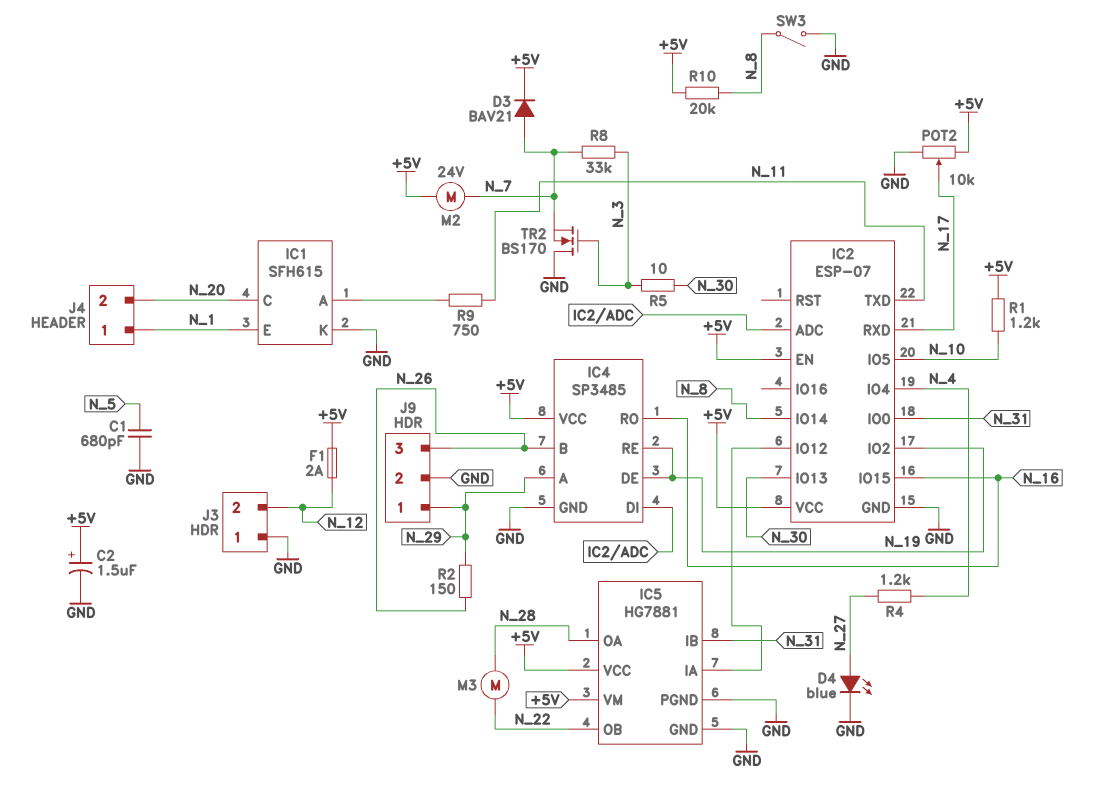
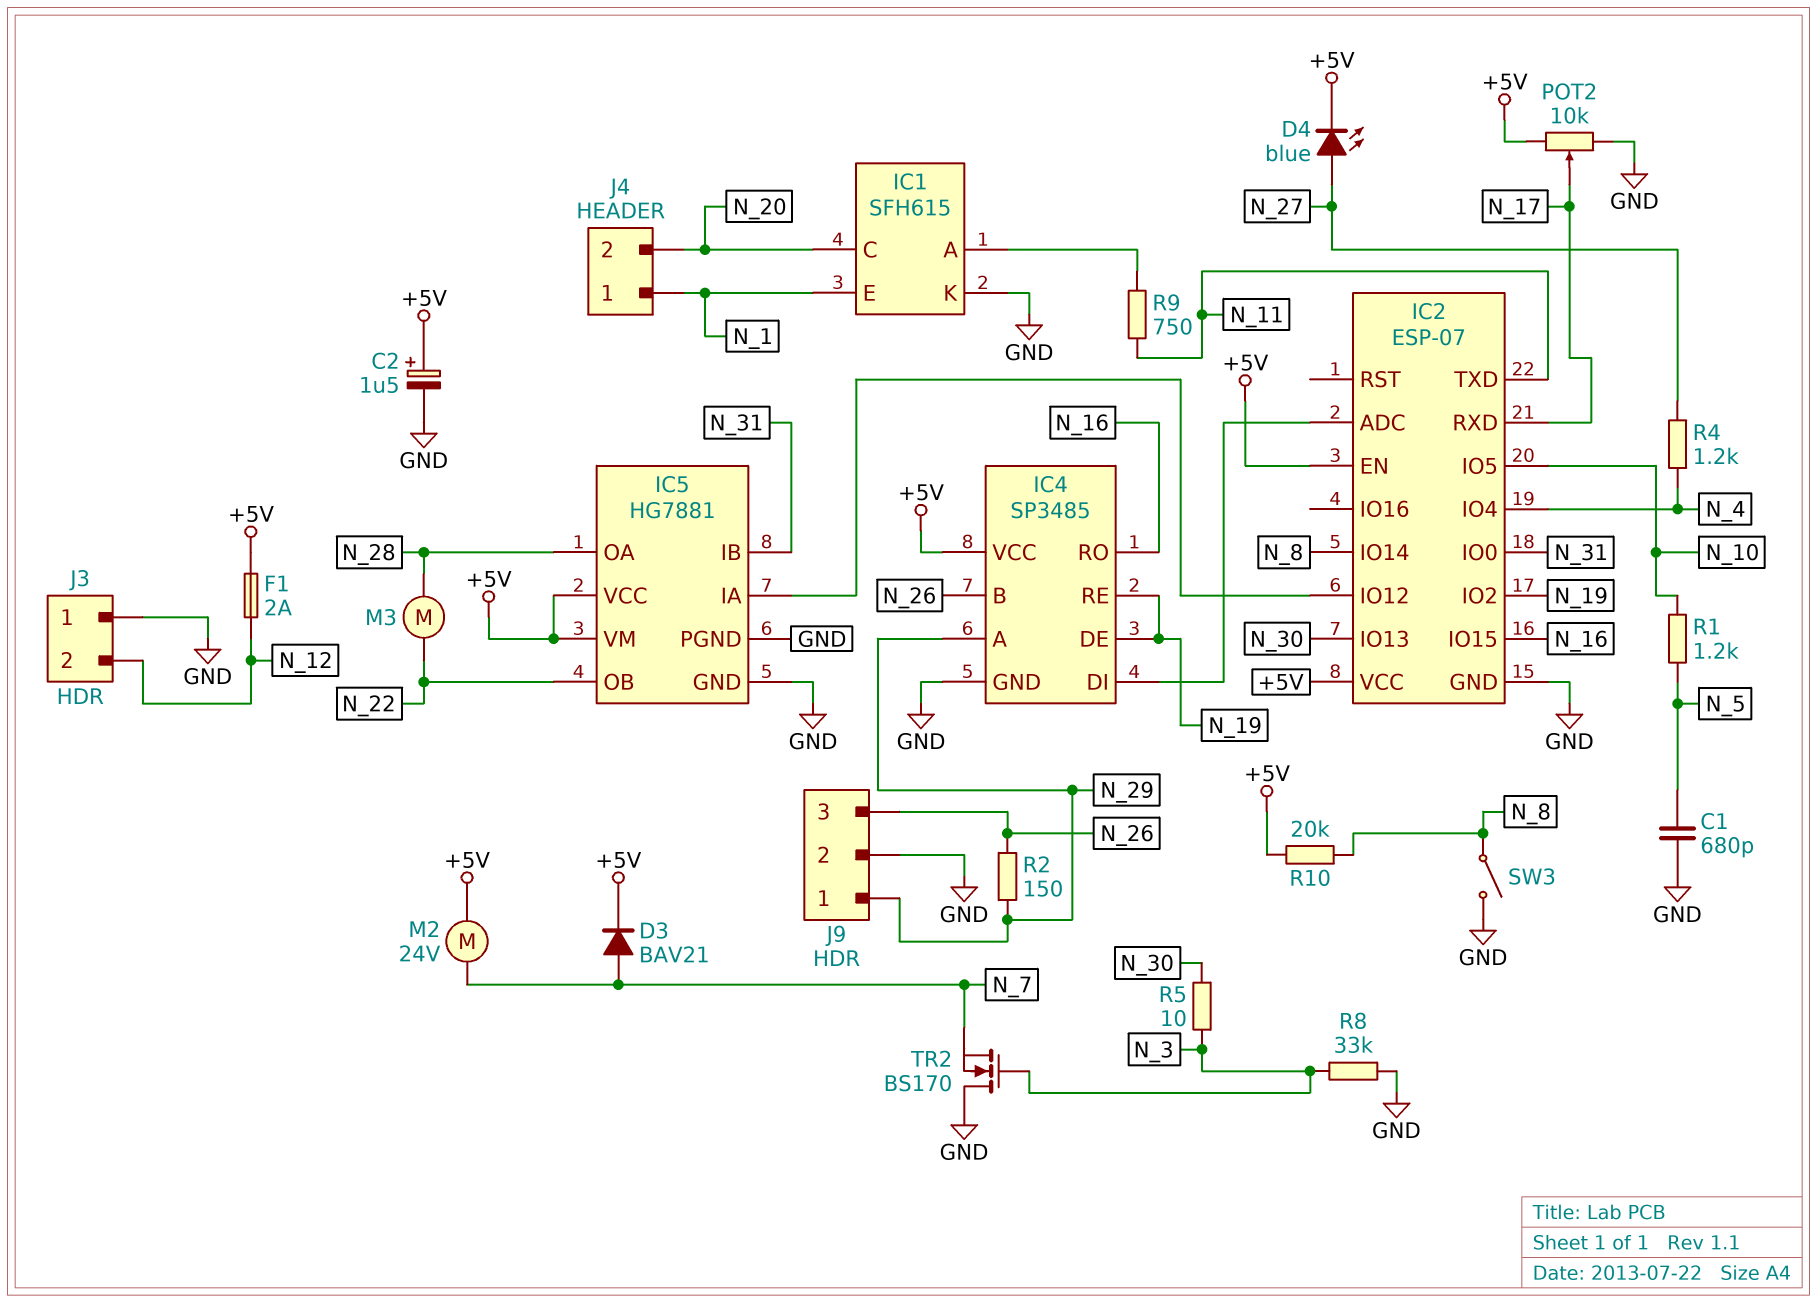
D4: LED blue (A N_27, K GND) -> LED blue (A N_27, K +5V)
R1: 1.2k (+5V, N_10) -> 1.2k (N_5, N_10)
R8: 33k (N_3, N_7) -> 33k (GND, N_3)

